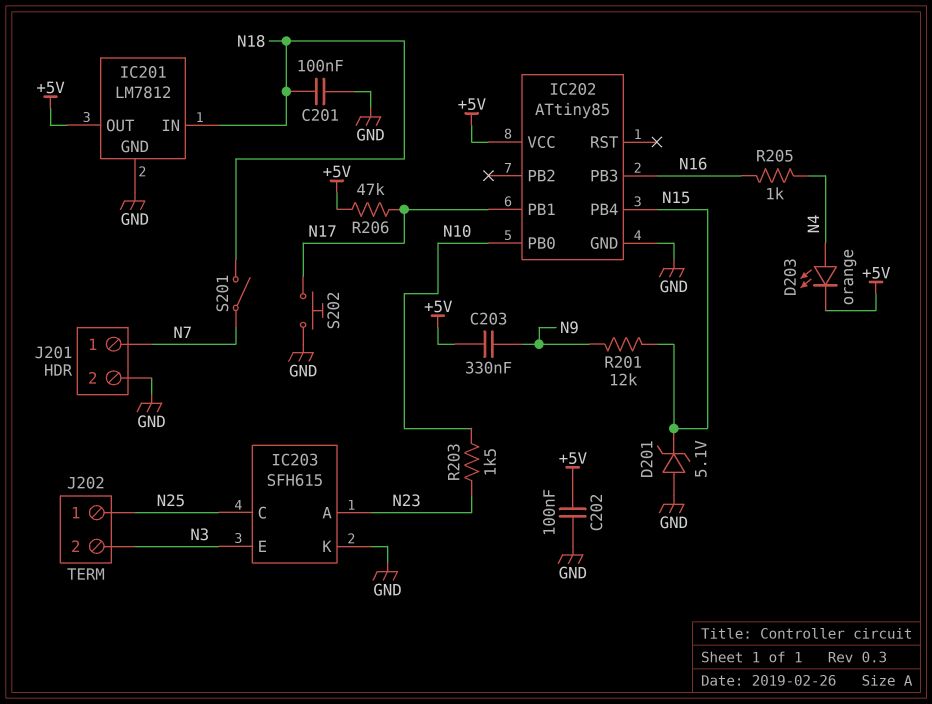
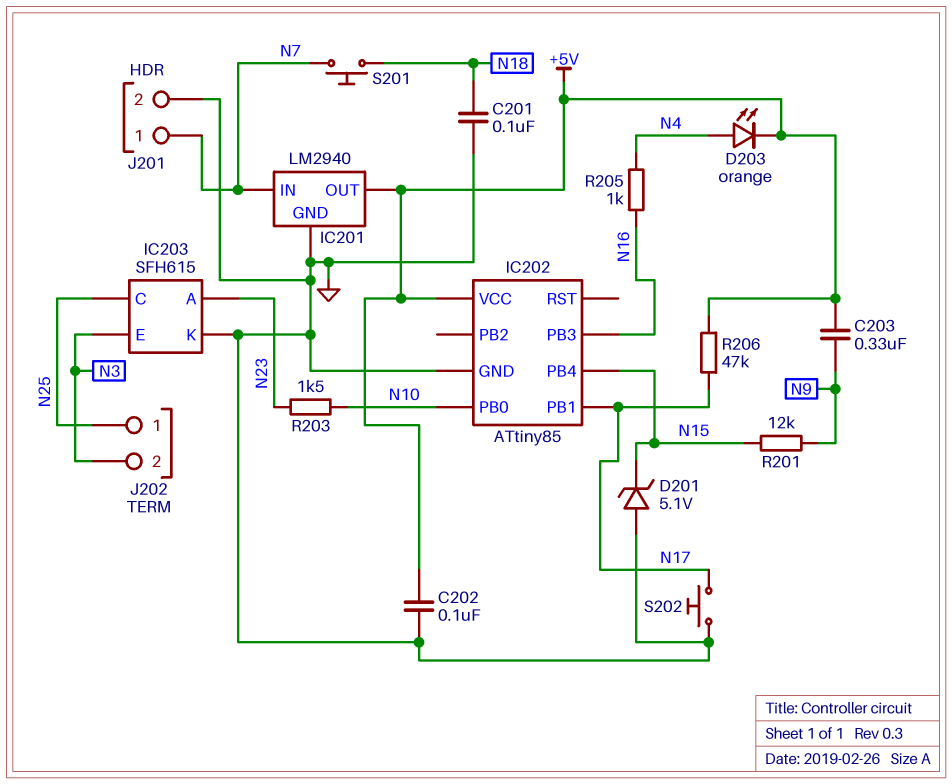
IC201: LM7812 -> LM2940
IC201 pin IN: N18 -> N7
S201: switch (N7, N18) -> button (N7, N18)

